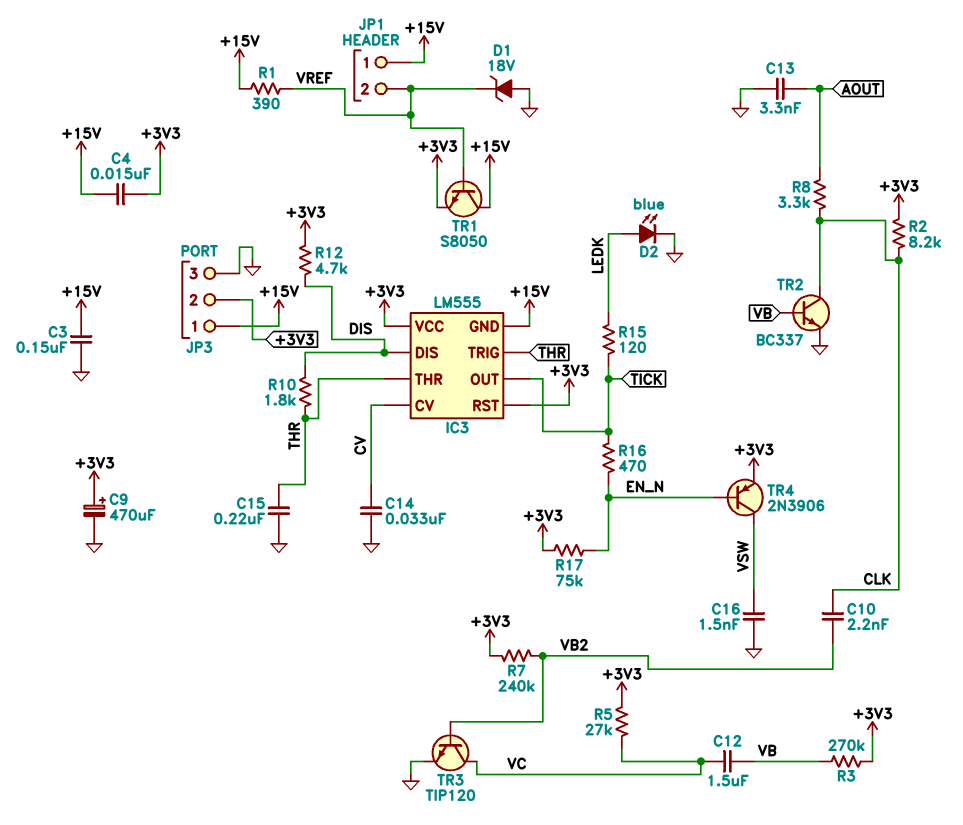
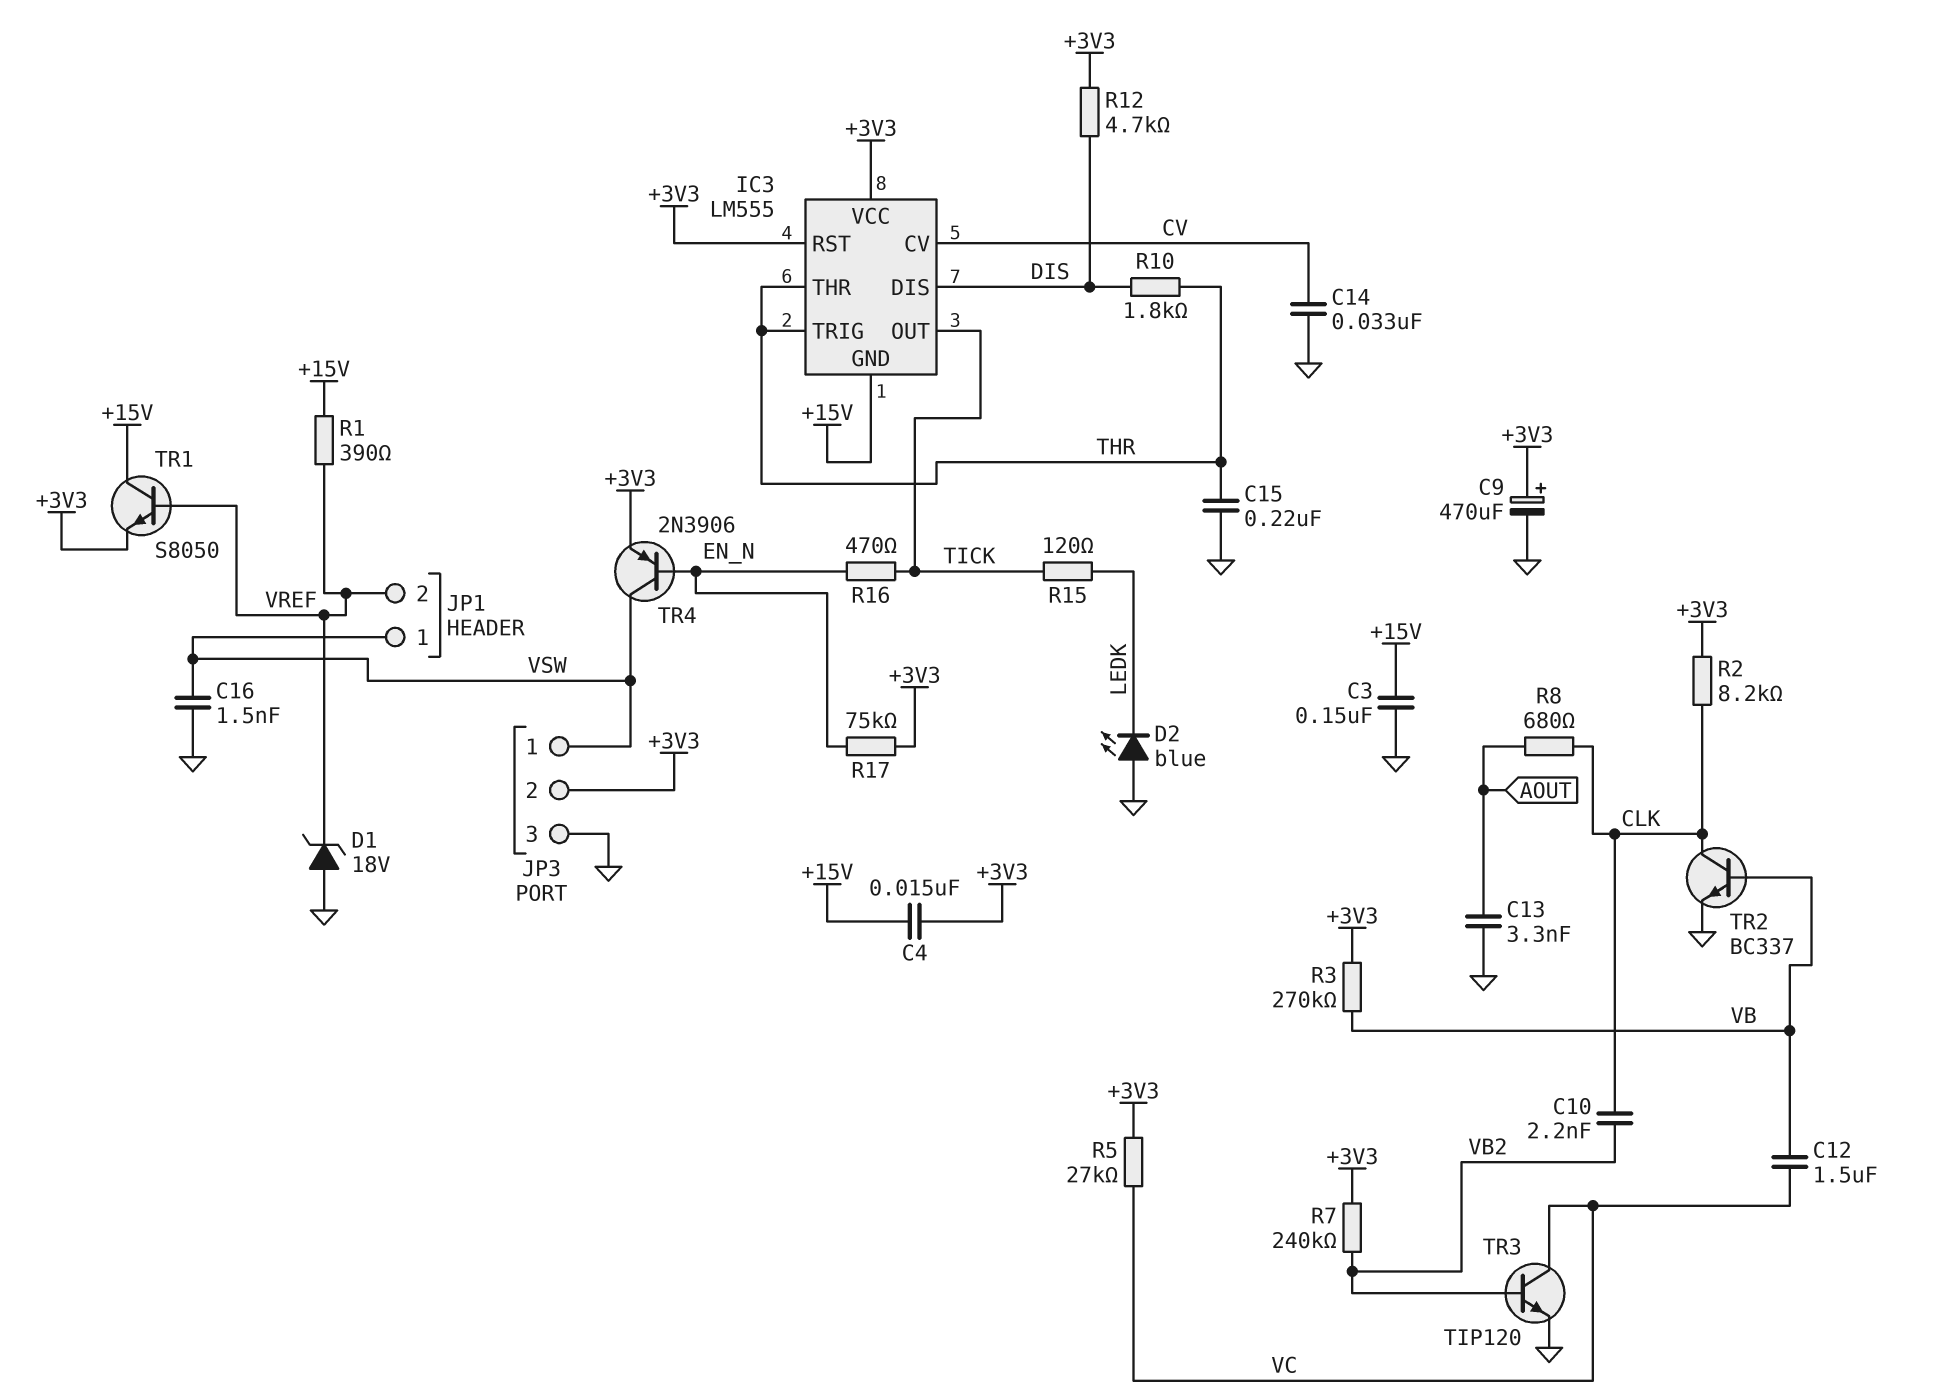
D2: LED blue (A LEDK, K GND) -> LED blue (A GND, K LEDK)
JP1 pin 1: +15V -> VSW
JP3 pin 1: +15V -> VSW
R8: 3.3k (AOUT, CLK) -> 680 (AOUT, CLK)

